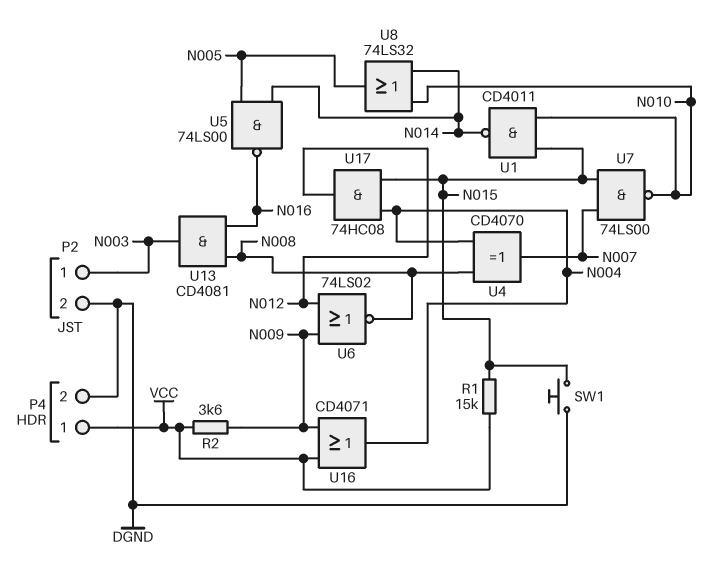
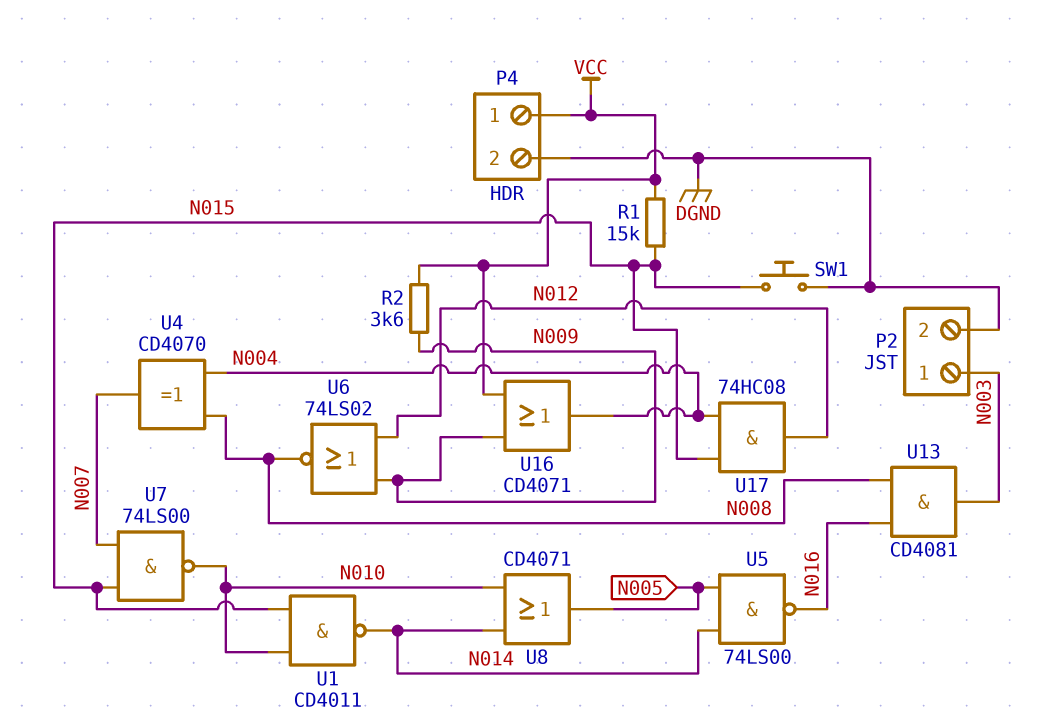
U8: OR 74LS32 (in N010, in N014, out N005) -> OR CD4071 (in N010, in N014, out N005)

